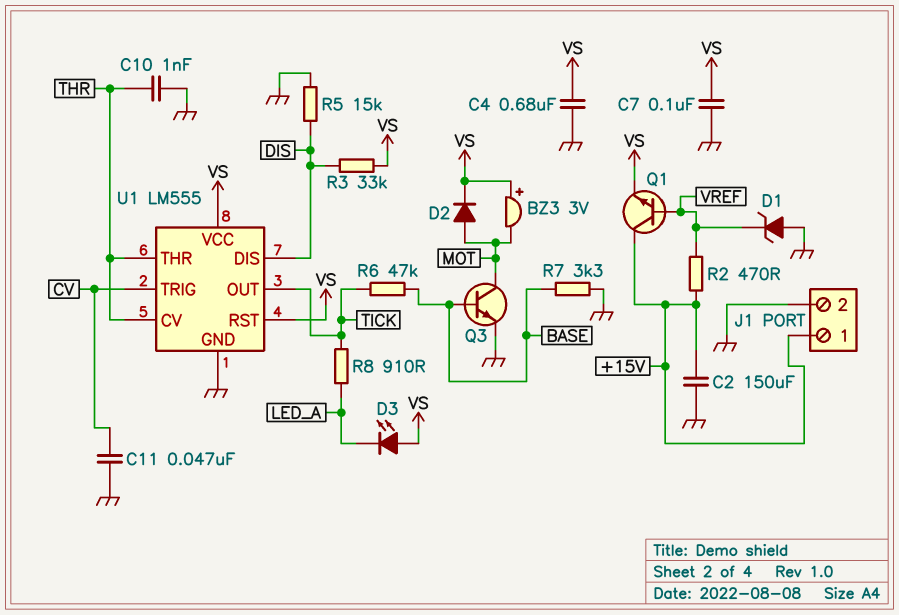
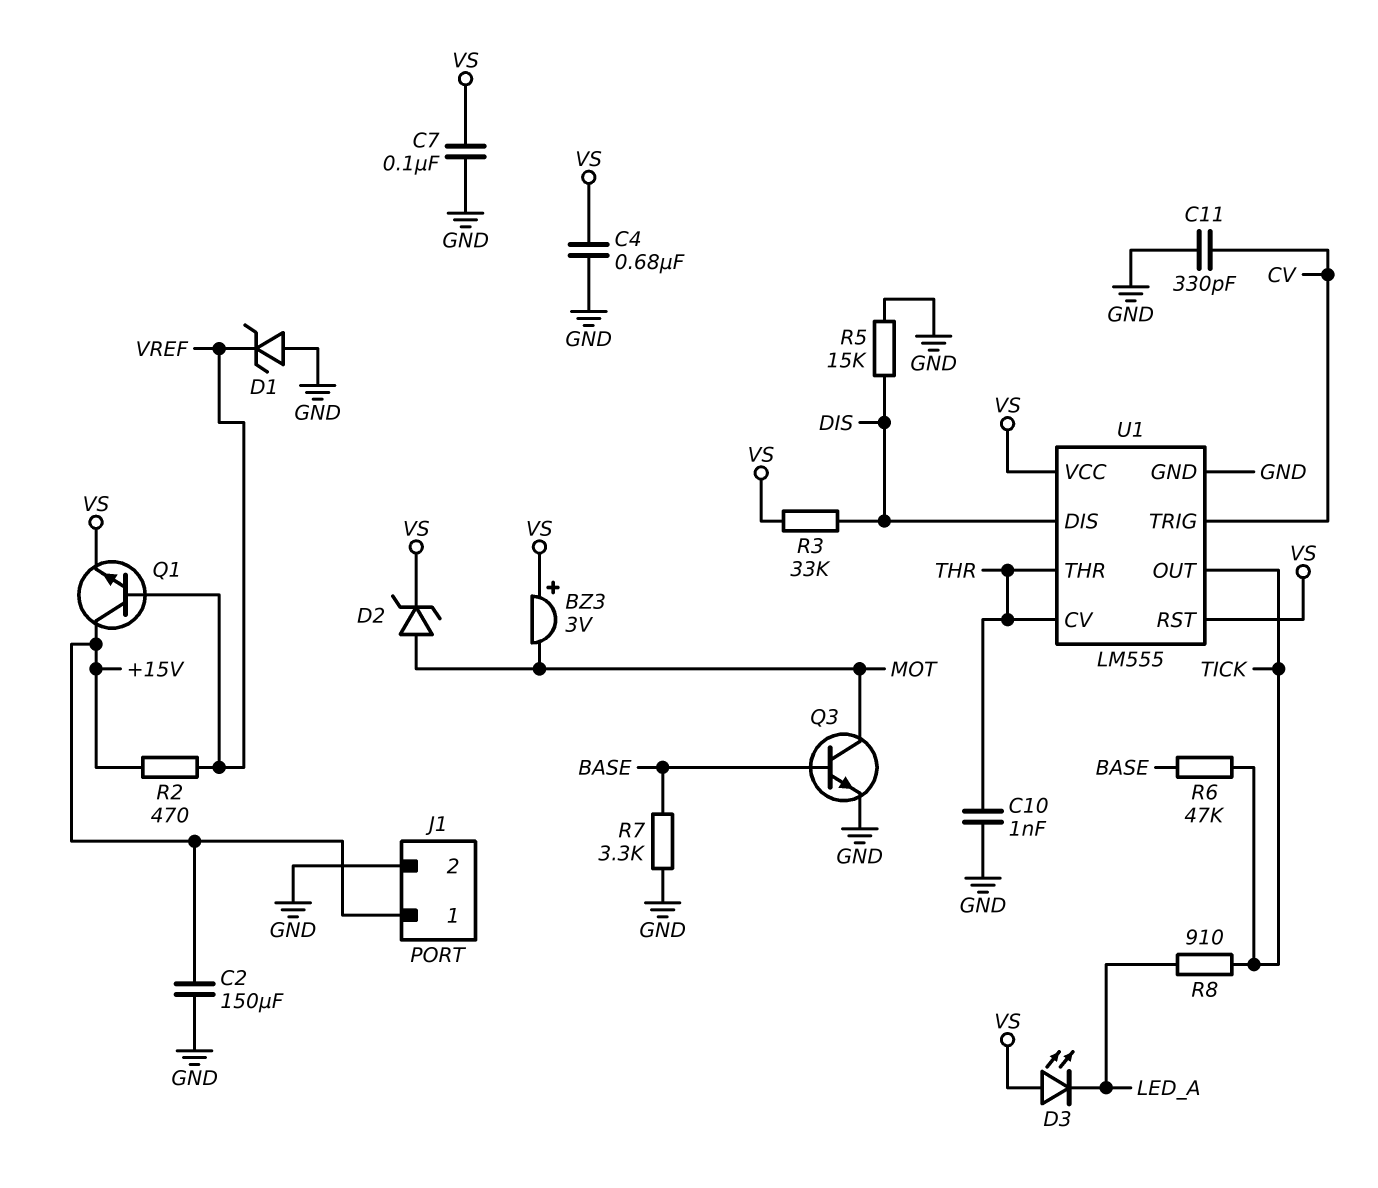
C11: 47nF (CV, GND) -> 330pF (CV, GND)
D2: diode (A MOT, K VS) -> zener (A MOT, K VS)

